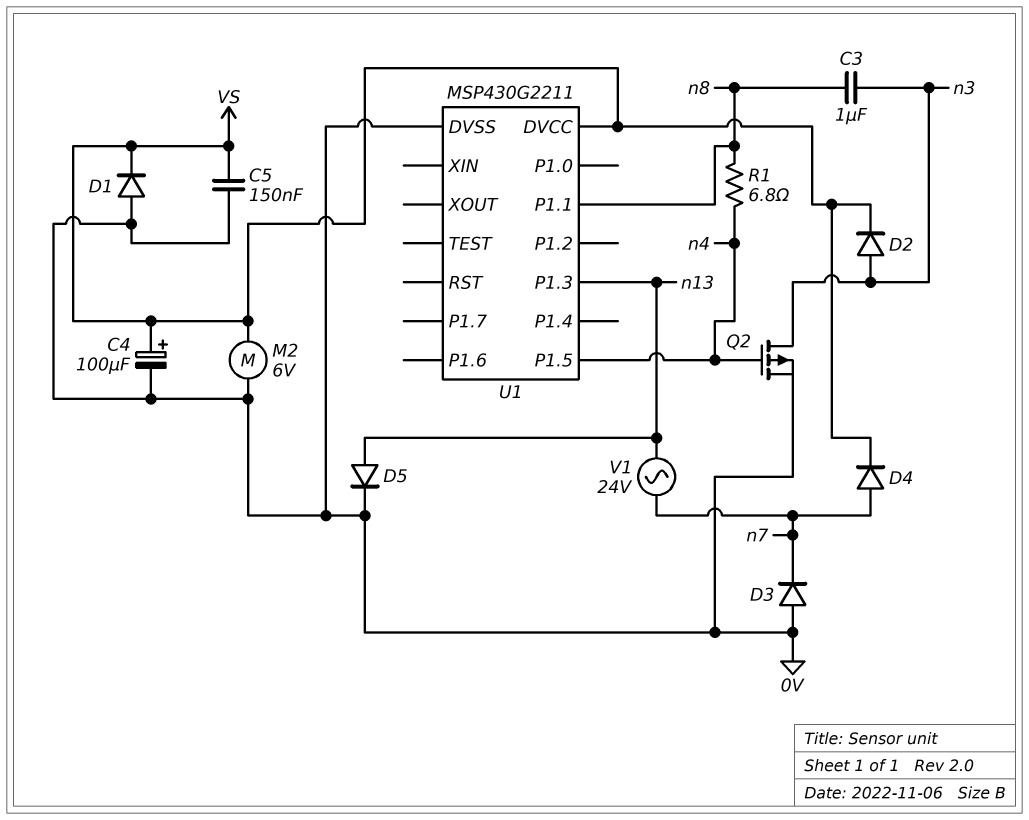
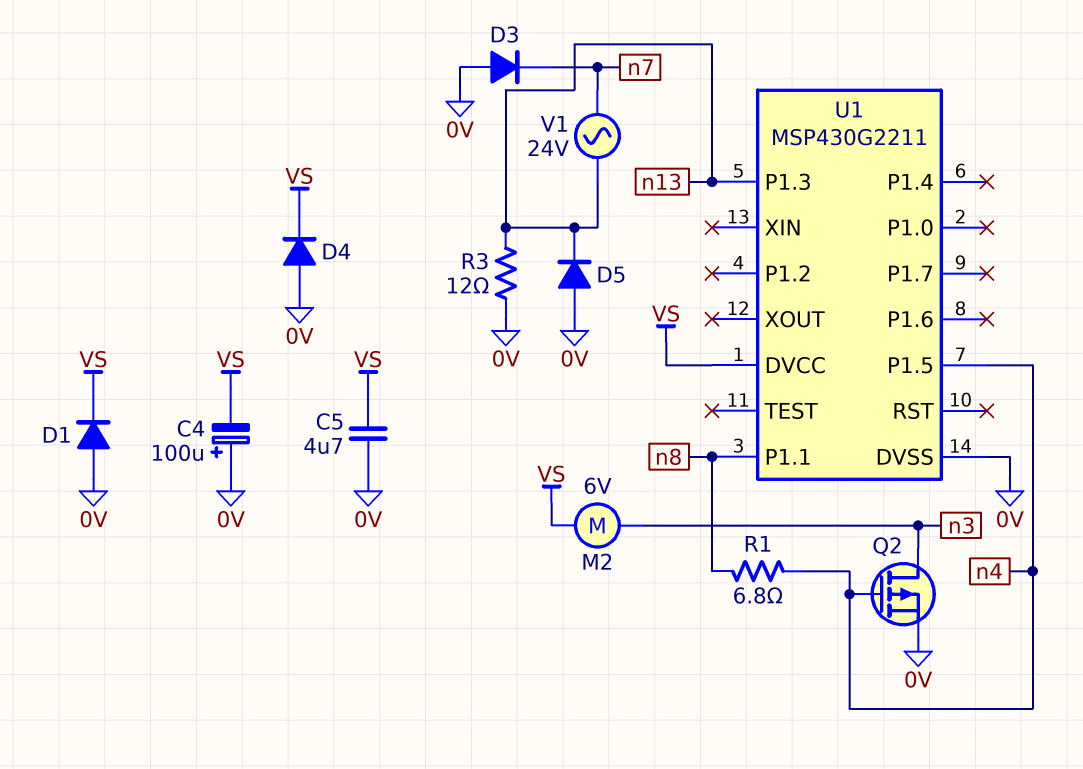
C3: 1uF (n3, n8) -> none
C4: 100uF (plus VS, minus 0V) -> 100uF (plus 0V, minus VS)
C5: 150nF (0V, VS) -> 4.7uF (0V, VS)
D2: diode (A n3, K VS) -> none
D4: diode (A n7, K VS) -> diode (A 0V, K VS)
D5: diode (A n13, K 0V) -> diode (A 0V, K n13)
M2: motor 6V (0V, VS) -> motor 6V (VS, n3)
R3: none -> 12 (0V, n13)

